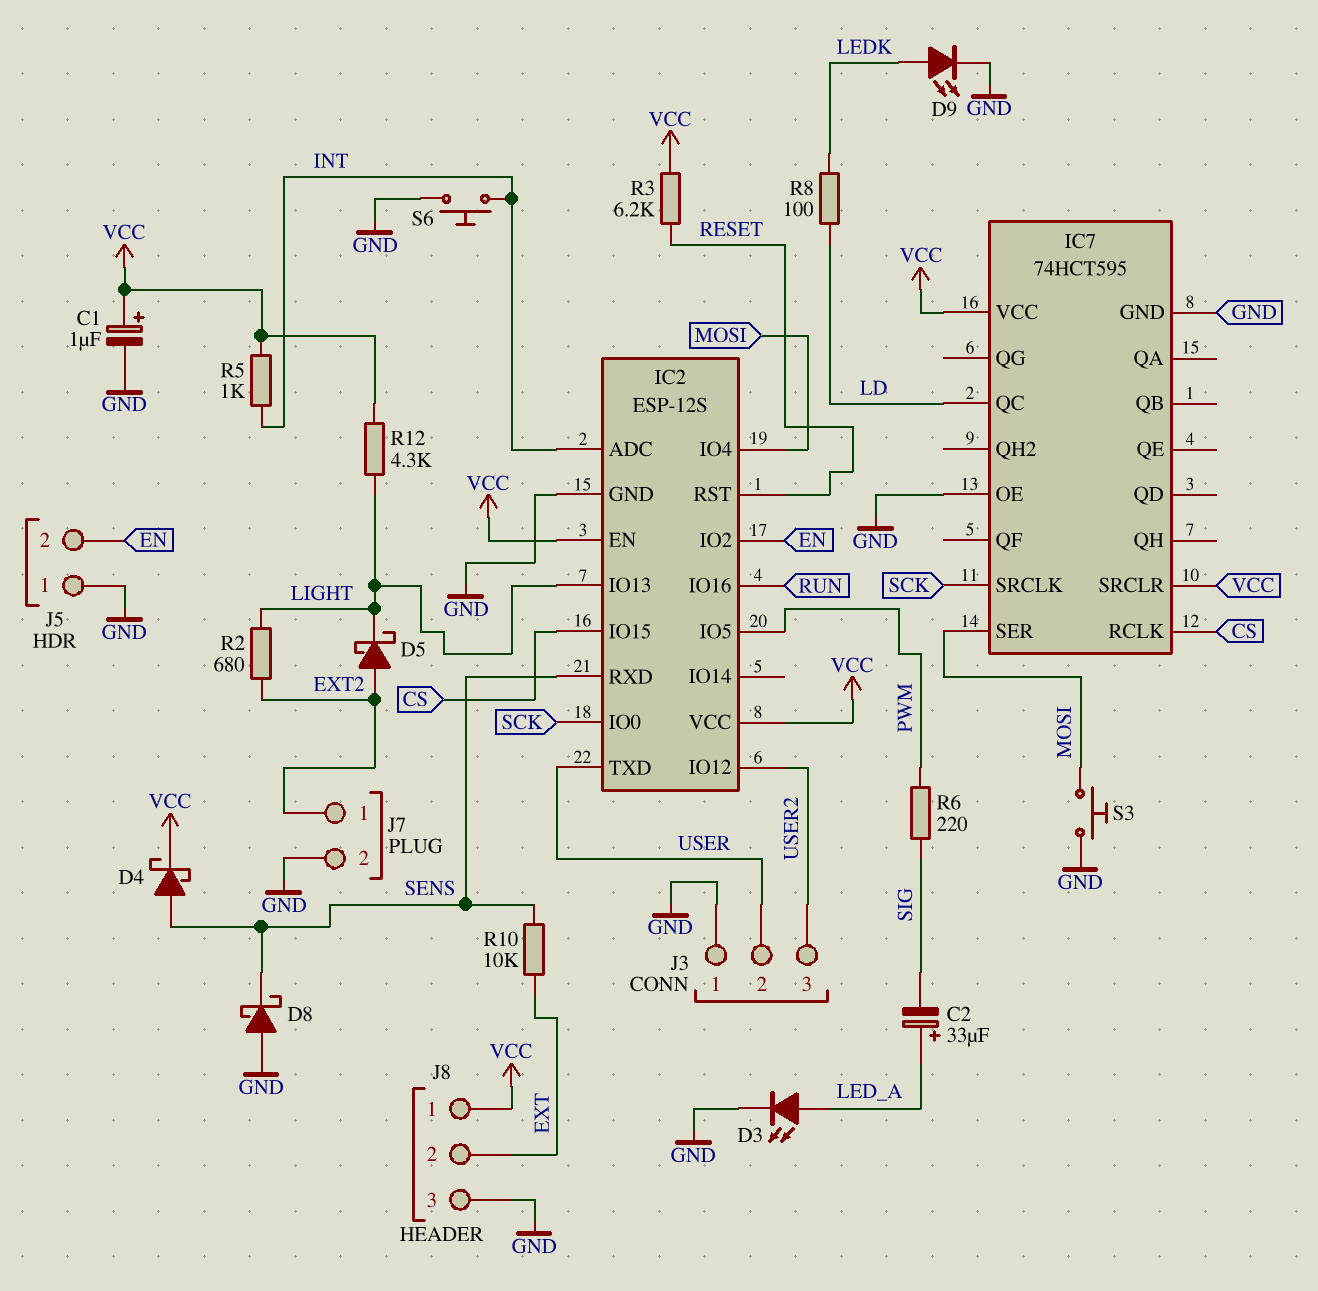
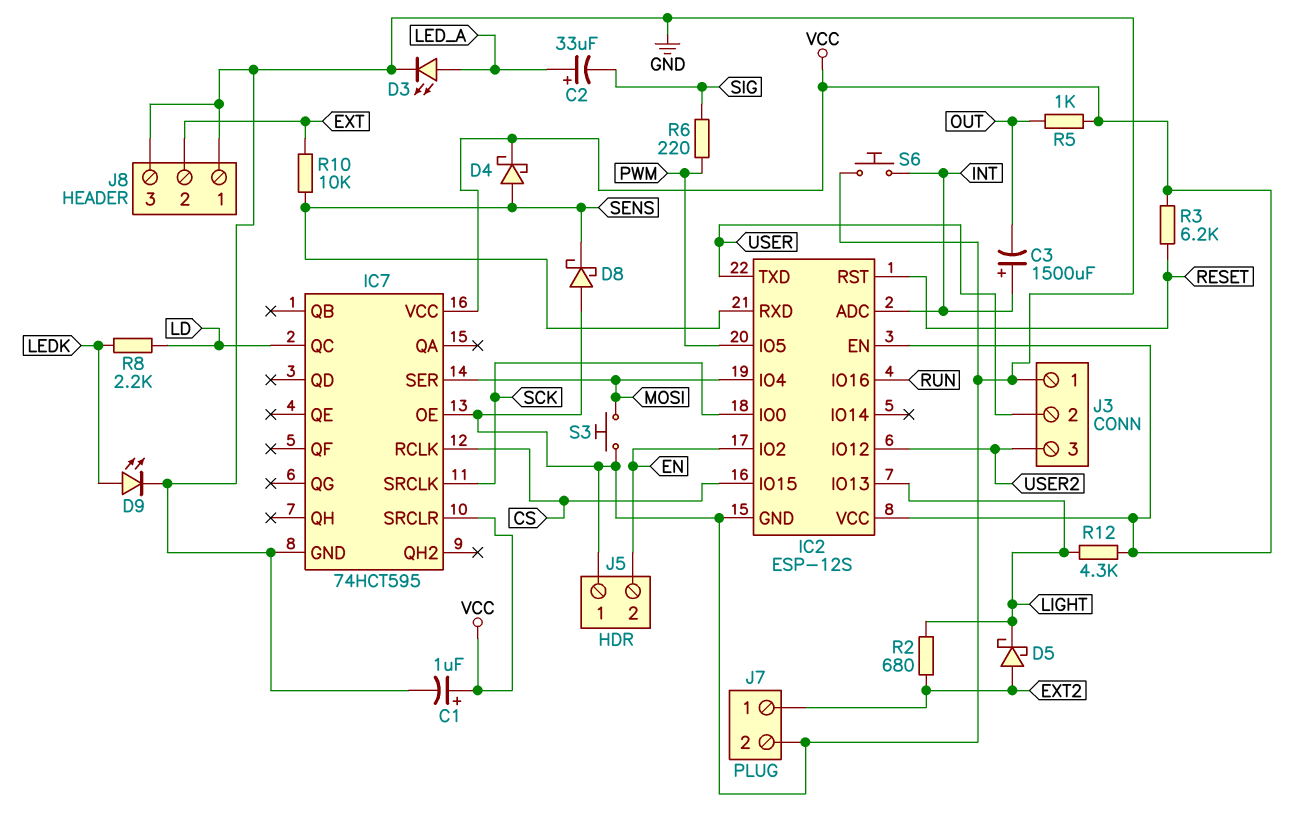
C3: none -> 1500uF (plus INT, minus OUT)
J8 pin 1: VCC -> GND
R5: 1k (INT, VCC) -> 1k (OUT, VCC)
R8: 100 (LD, LEDK) -> 2.2k (LD, LEDK)

